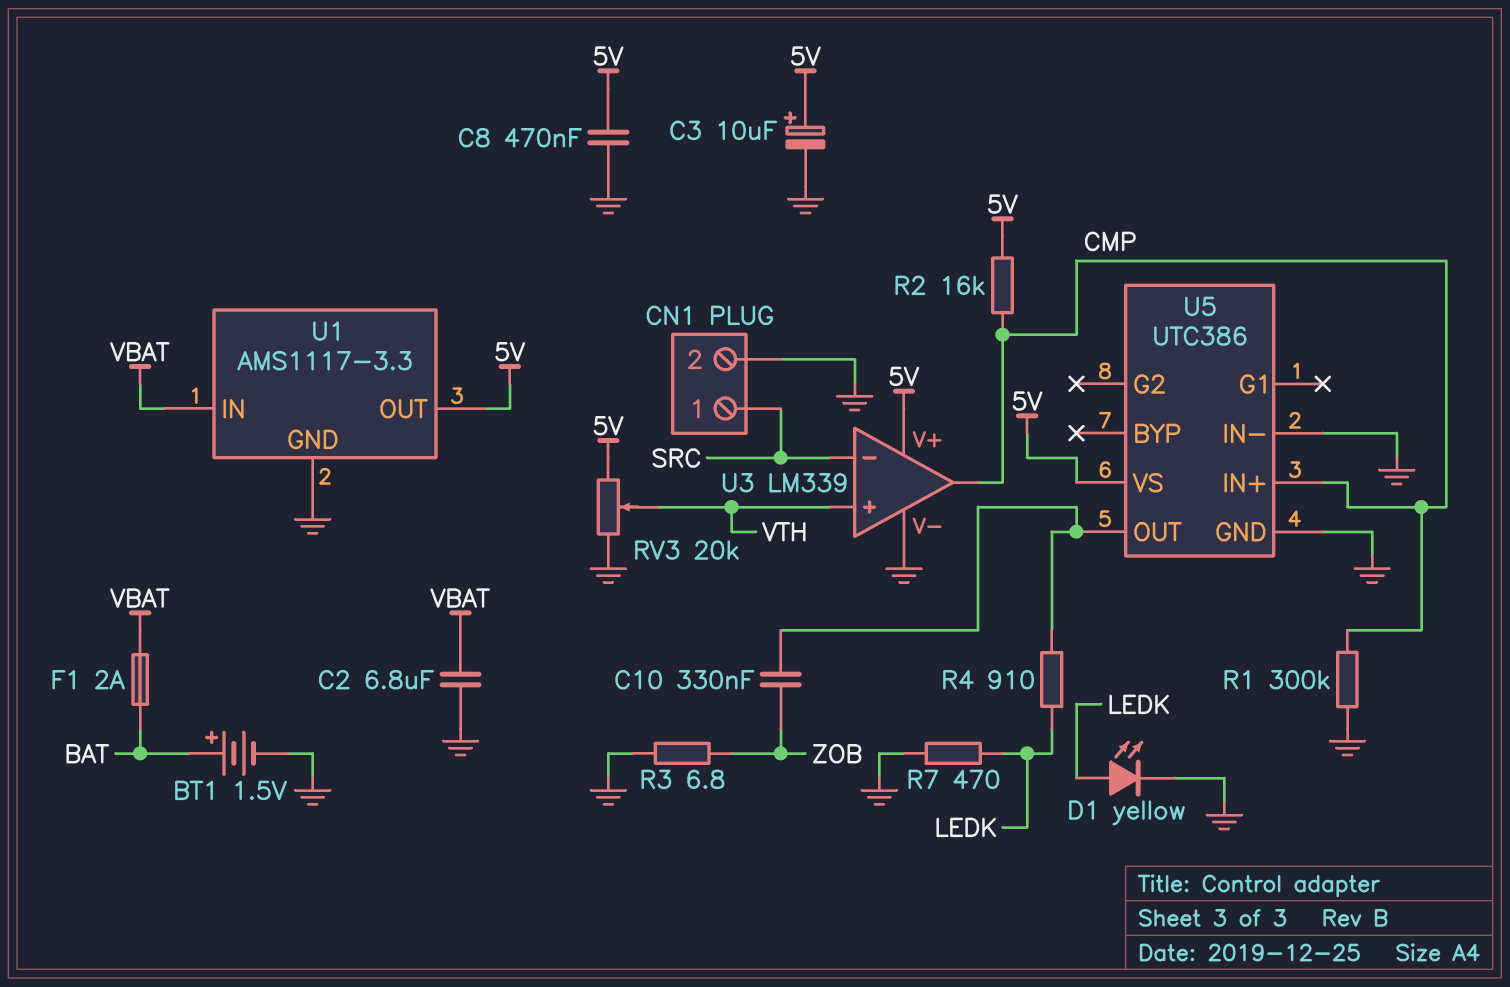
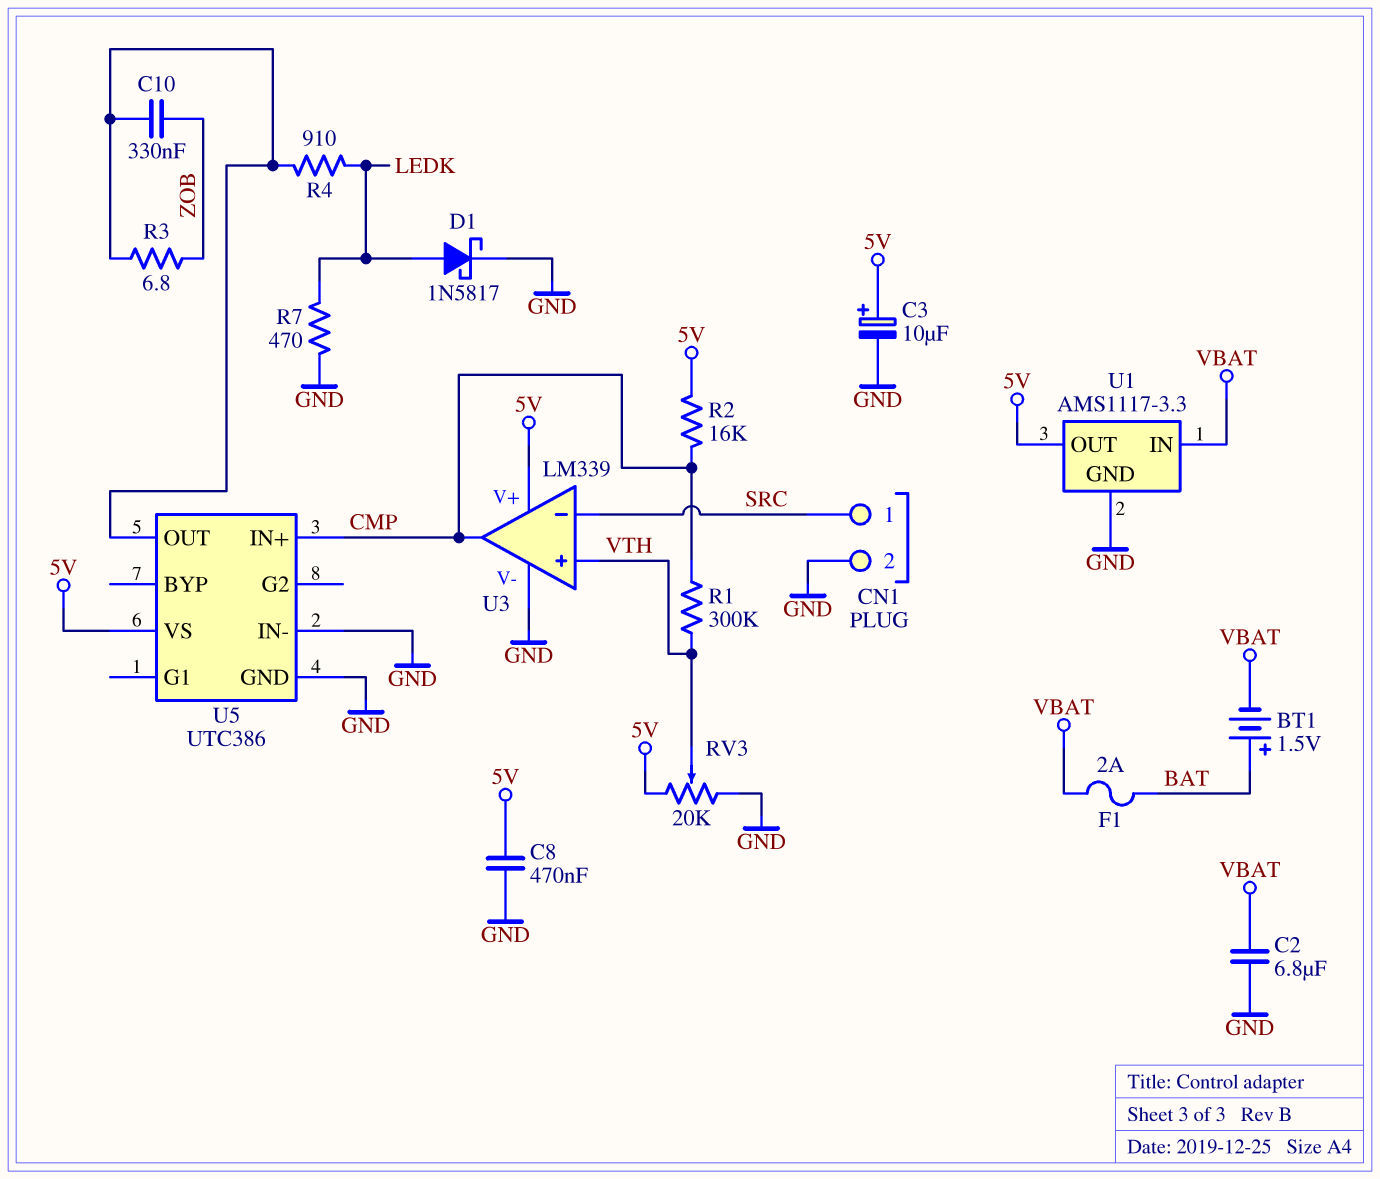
BT1: 1.5V (plus BAT, minus GND) -> 1.5V (plus BAT, minus VBAT)
D1: LED yellow (A LEDK, K GND) -> schottky 1N5817 (A LEDK, K GND)
R1: 300k (CMP, GND) -> 300k (CMP, VTH)
R3: 6.8 (GND, ZOB) -> 6.8 (U5/OUT, ZOB)

